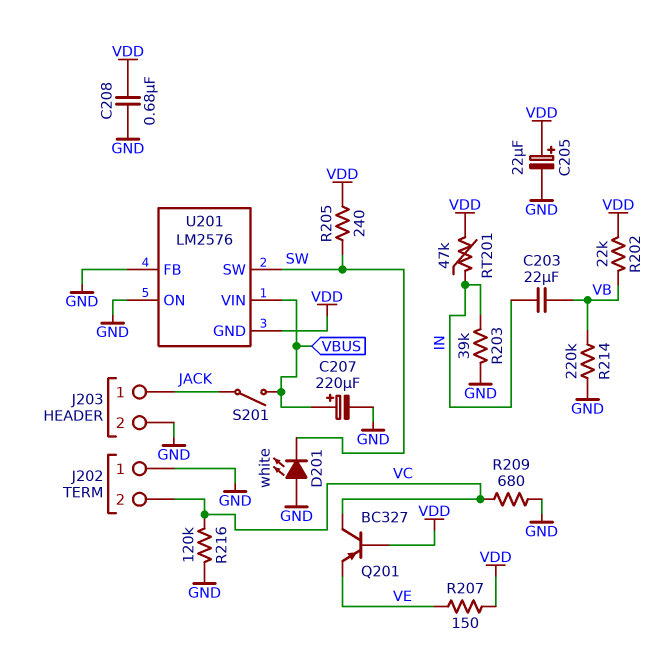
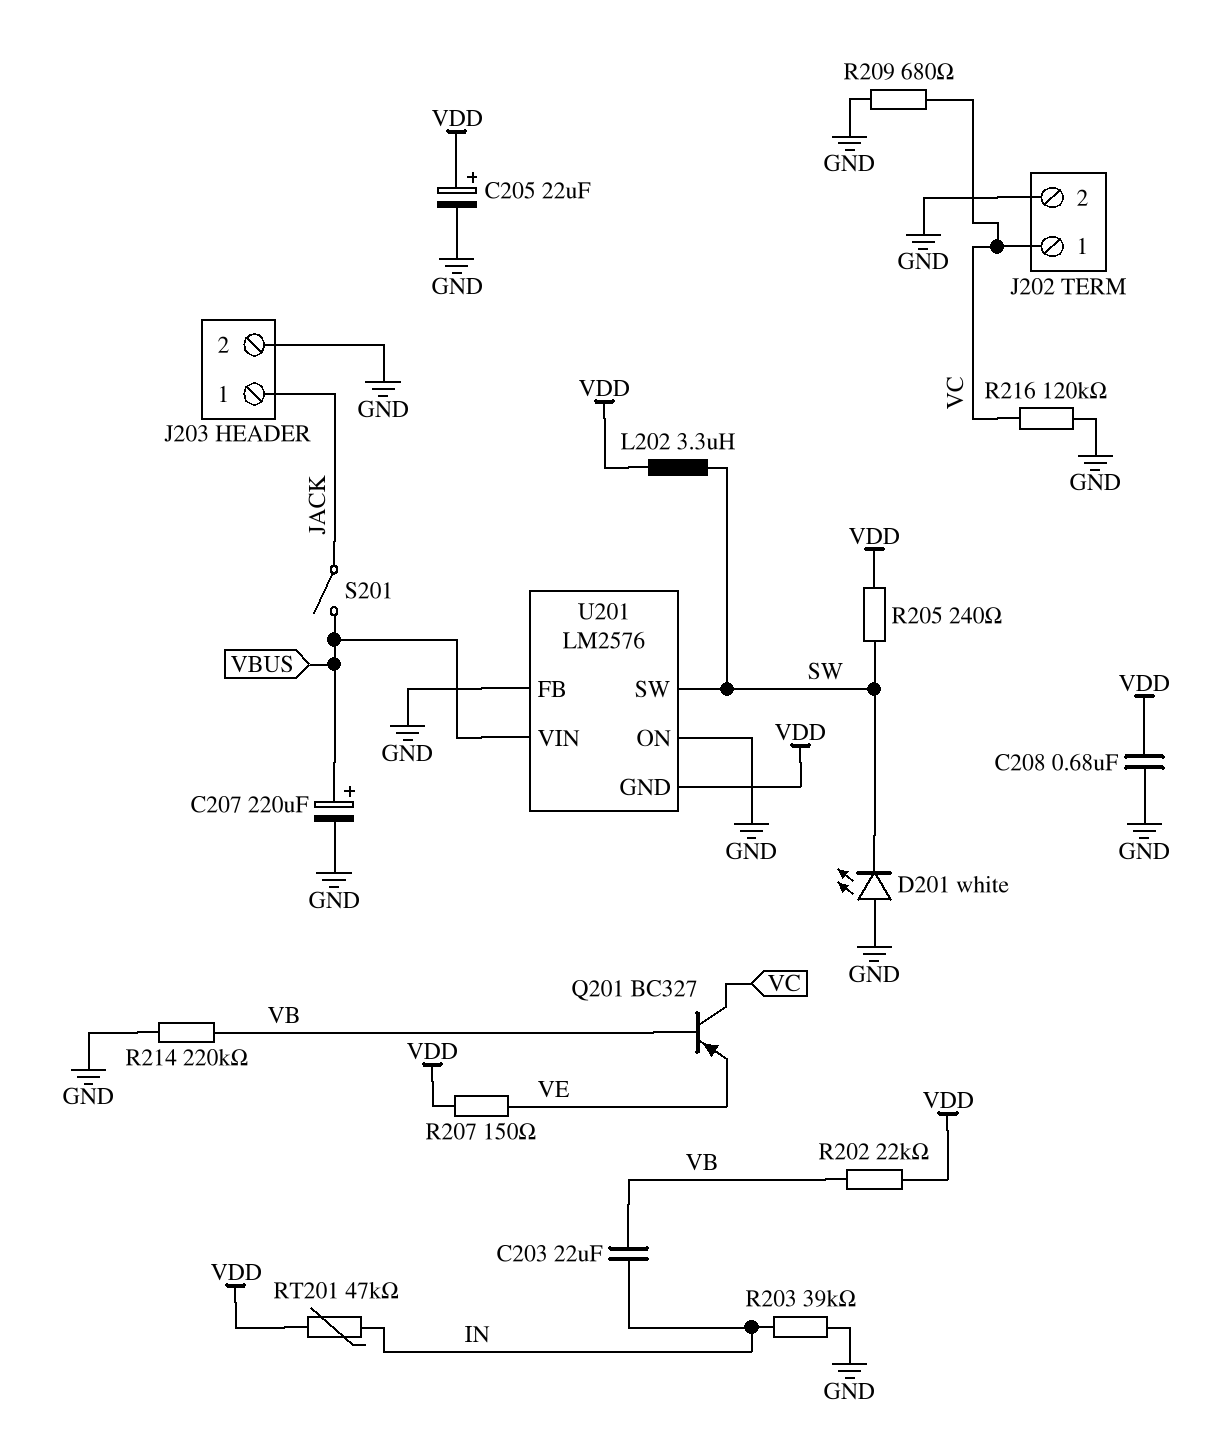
J202 pin 1: GND -> VC
J202 pin 2: VC -> GND
L202: none -> 3.3uH (SW, VDD)
Q201: PNP BC327 (B VDD, C VC, E VE) -> PNP BC327 (B VB, C VC, E VE)

